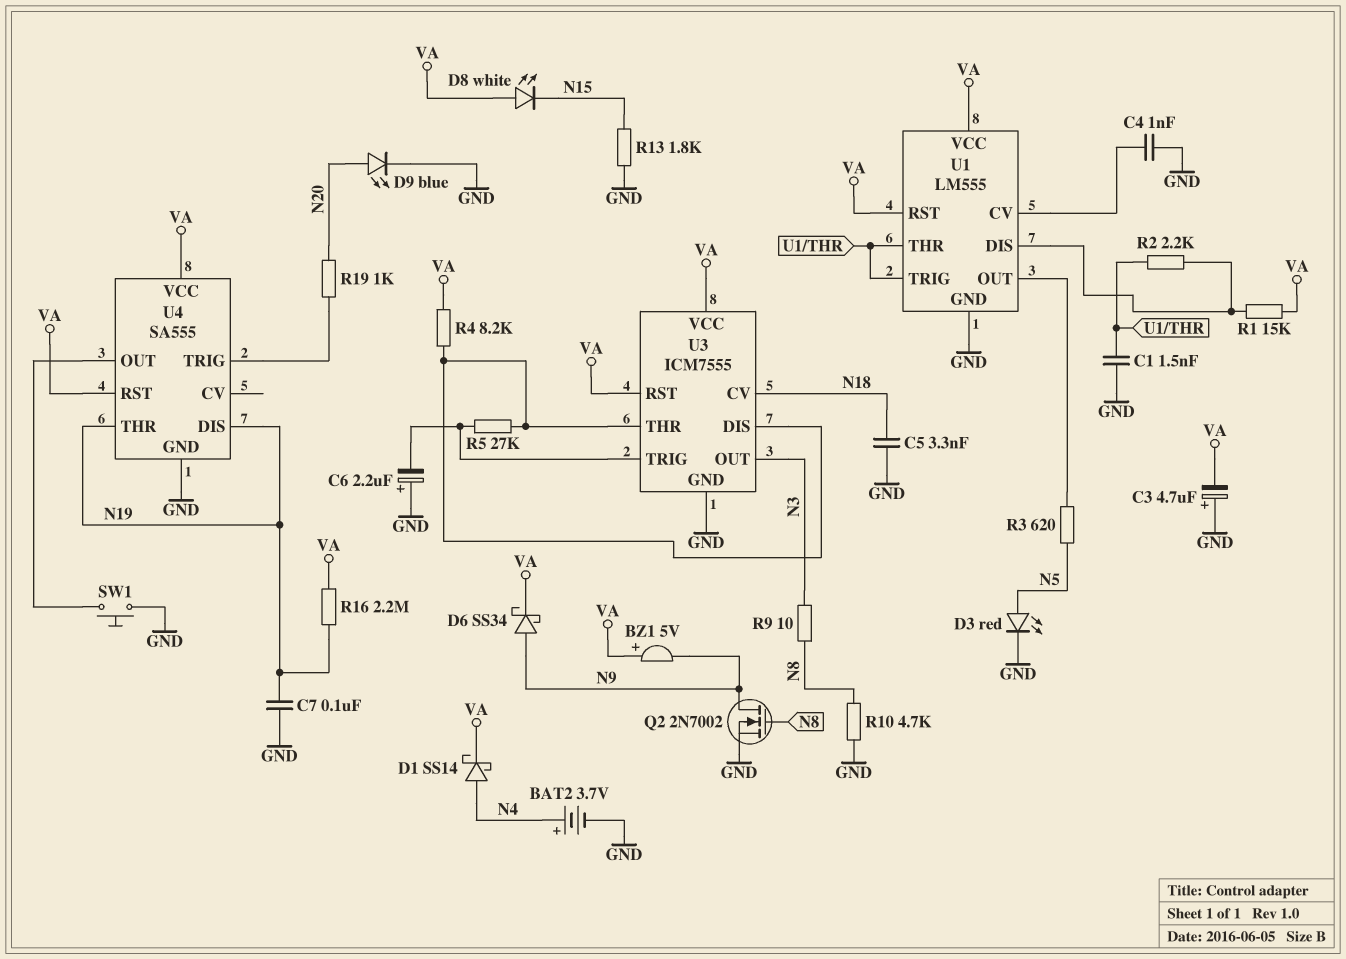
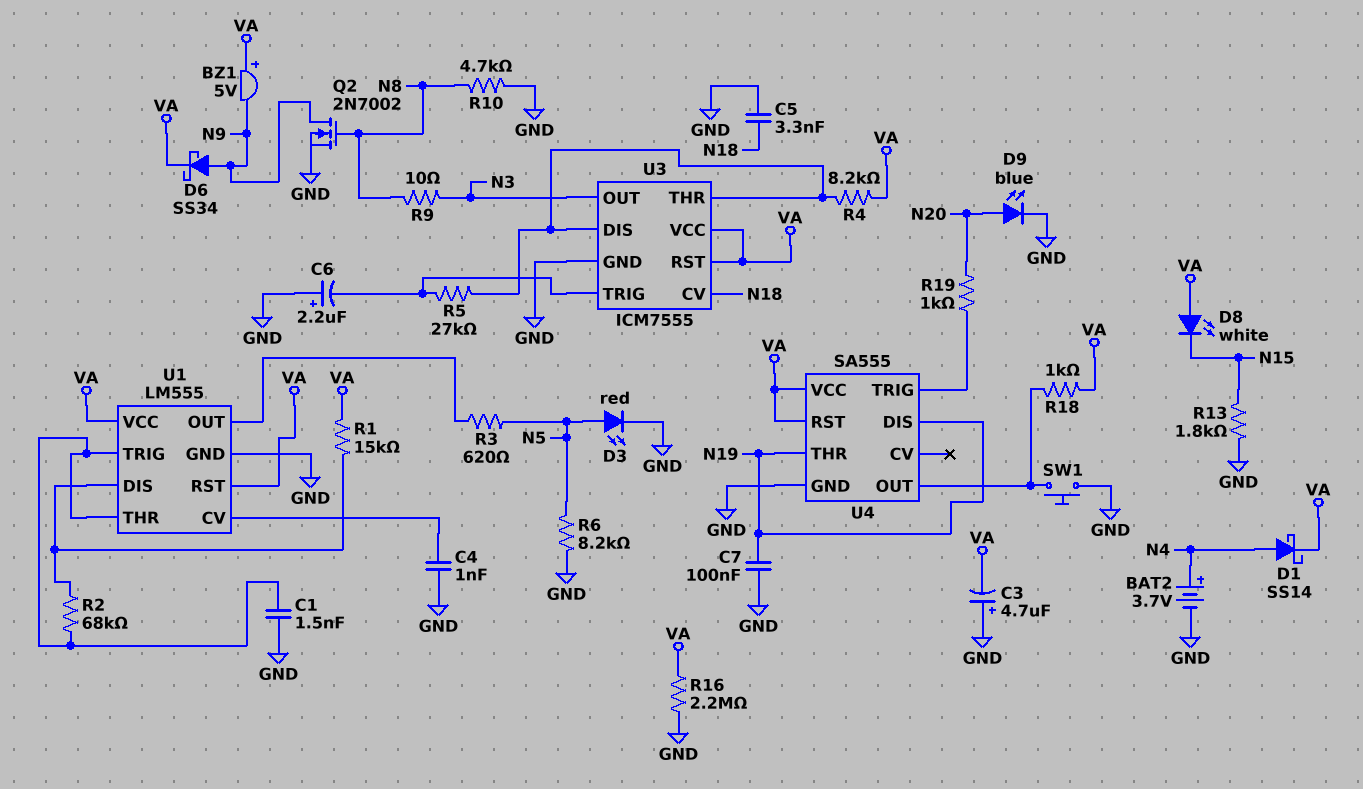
R2: 2.2k (U1/DIS, U1/THR) -> 68k (U1/DIS, U1/THR)
R6: none -> 8.2k (GND, N5)
R16: 2.2M (N19, VA) -> 2.2M (GND, VA)
R18: none -> 1k (U4/OUT, VA)

